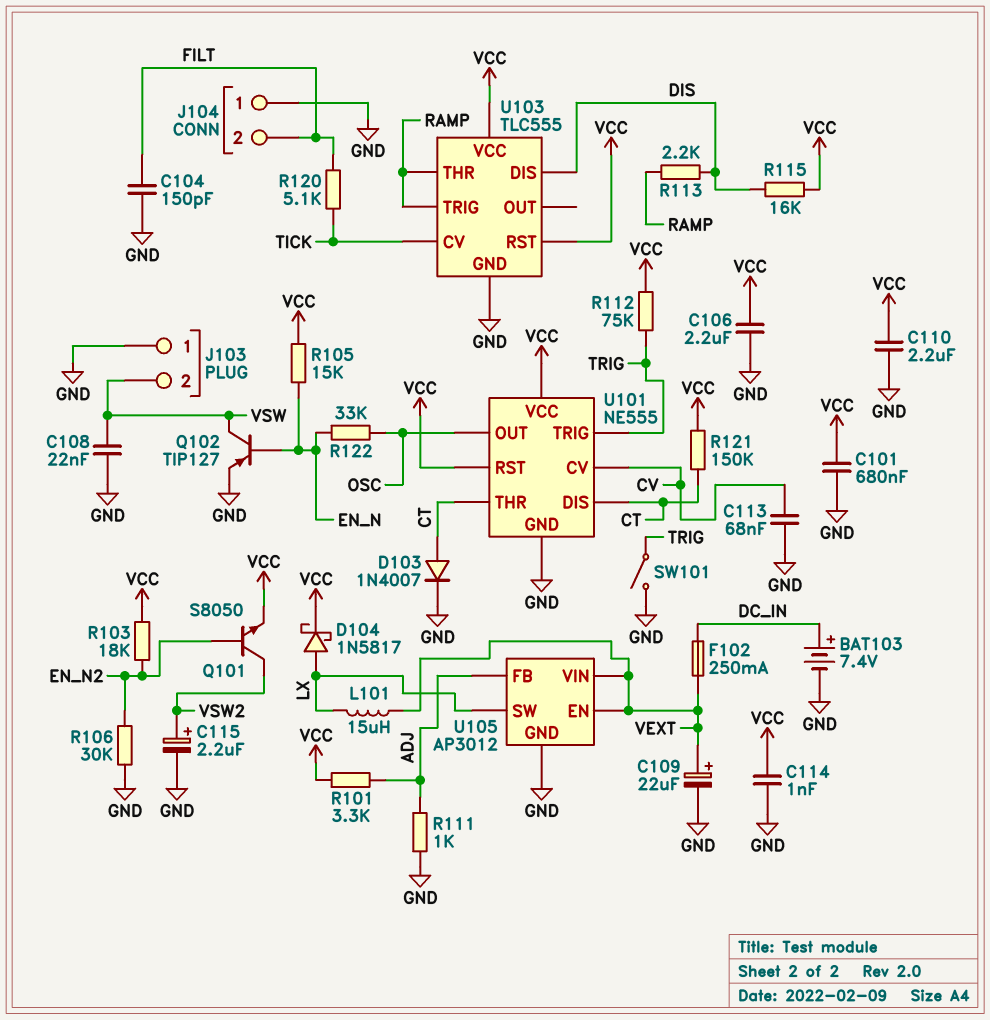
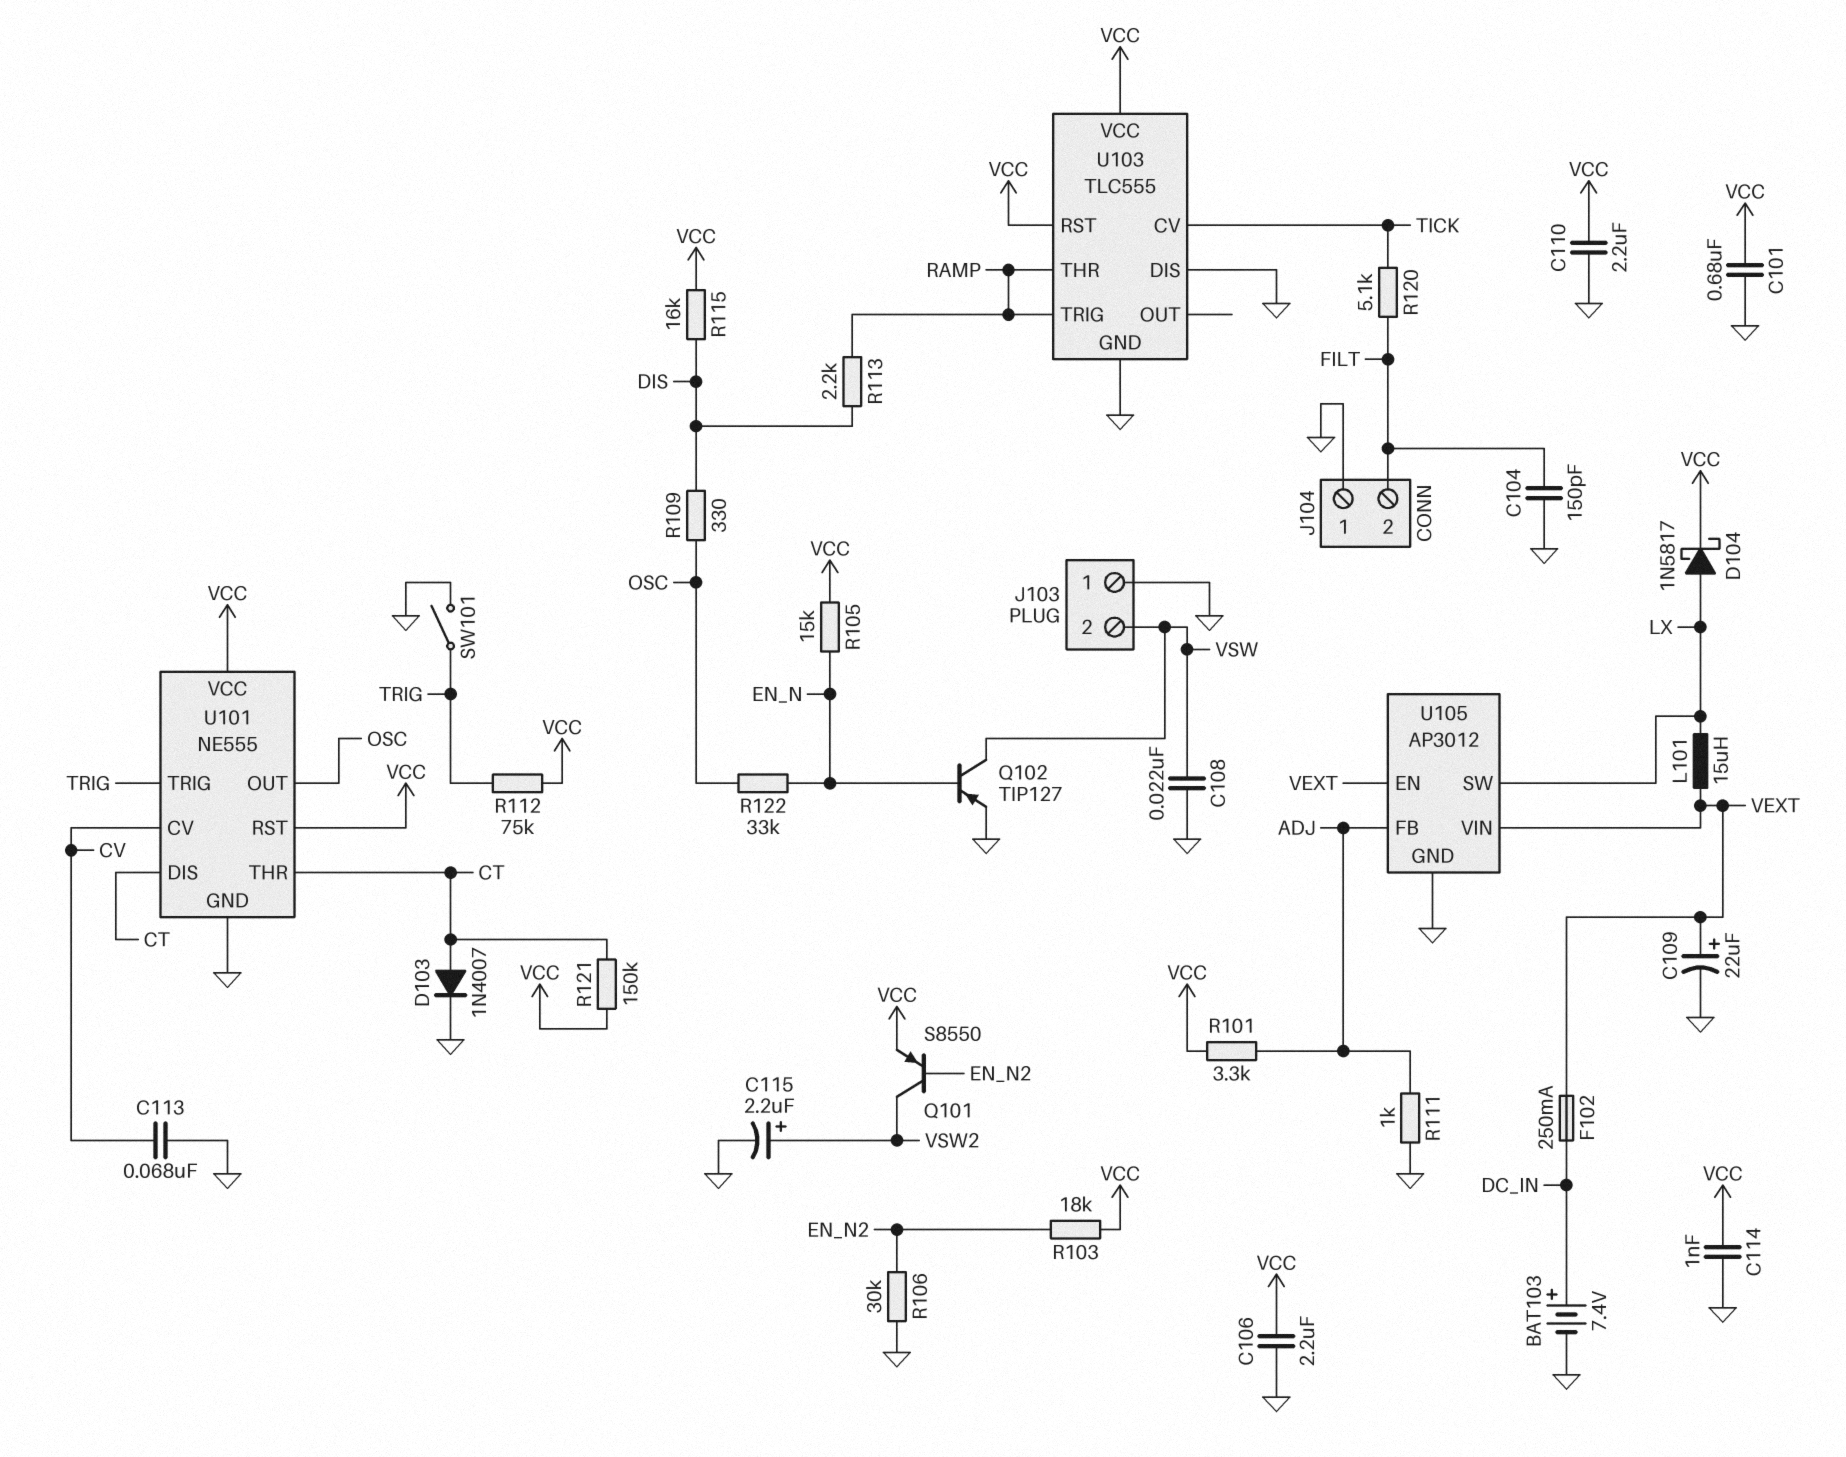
Q101: NPN S8050 (B EN_N2, C VSW2, E VCC) -> PNP S8550 (B EN_N2, C VSW2, E VCC)
R109: none -> 330 (DIS, OSC)
U103 pin DIS: DIS -> GND

